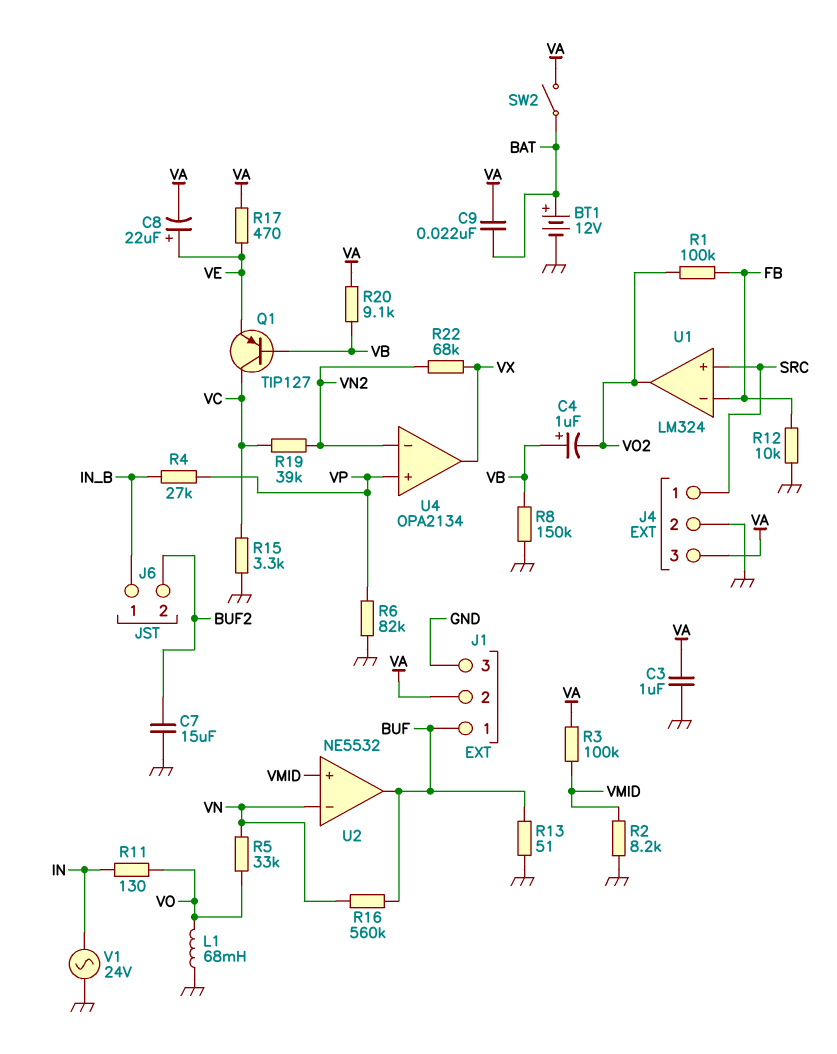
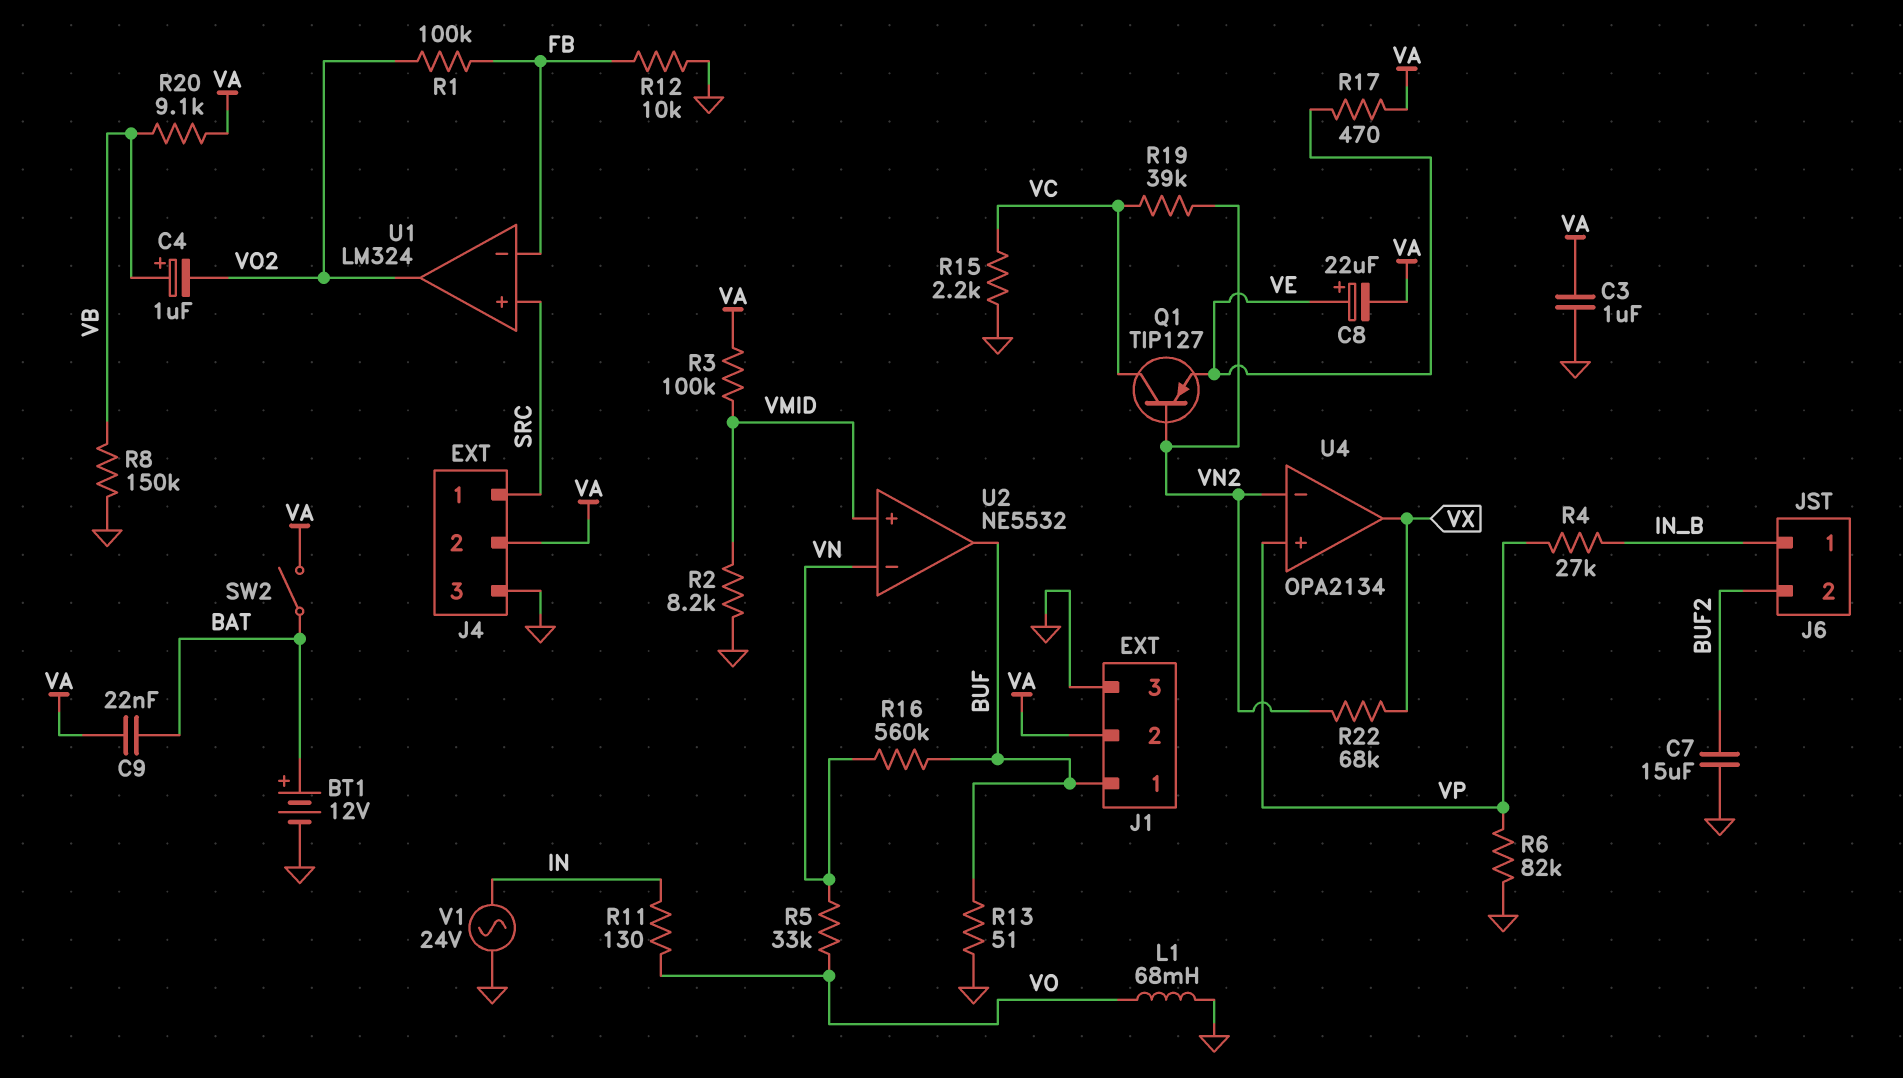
J4 pin 2: GND -> VA
J4 pin 3: VA -> GND
Q1: PNP TIP127 (B VB, C VC, E VE) -> PNP TIP127 (B VN2, C VC, E VE)
R15: 3.3k (GND, VC) -> 2.2k (GND, VC)

